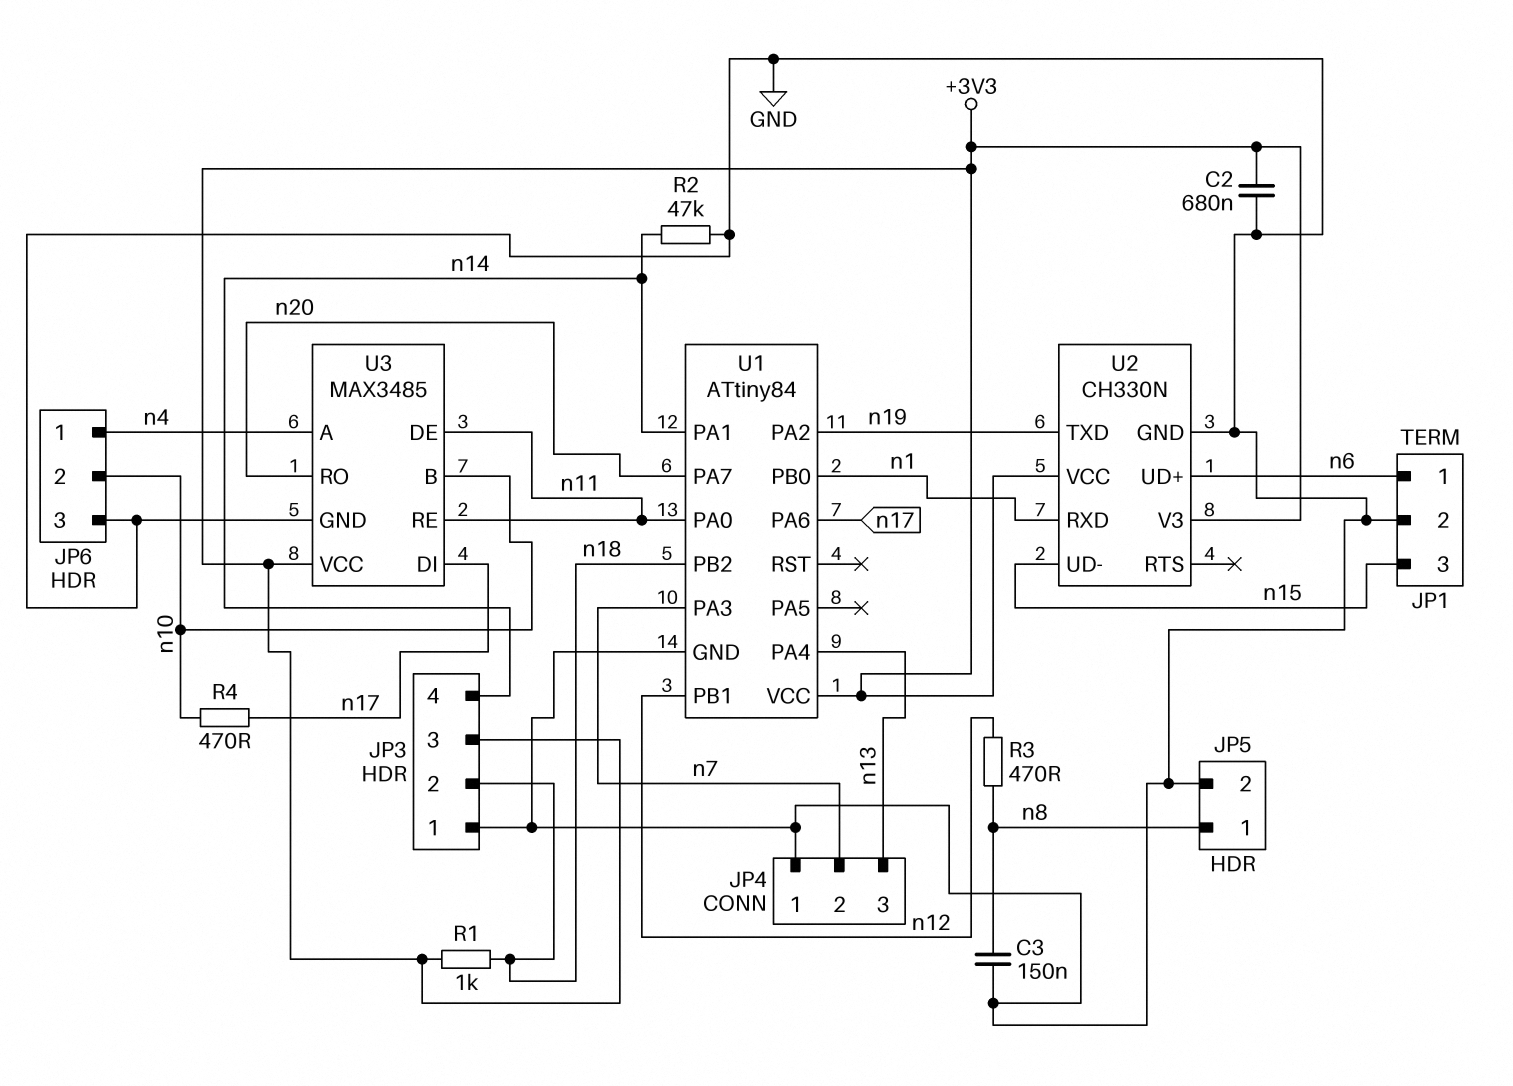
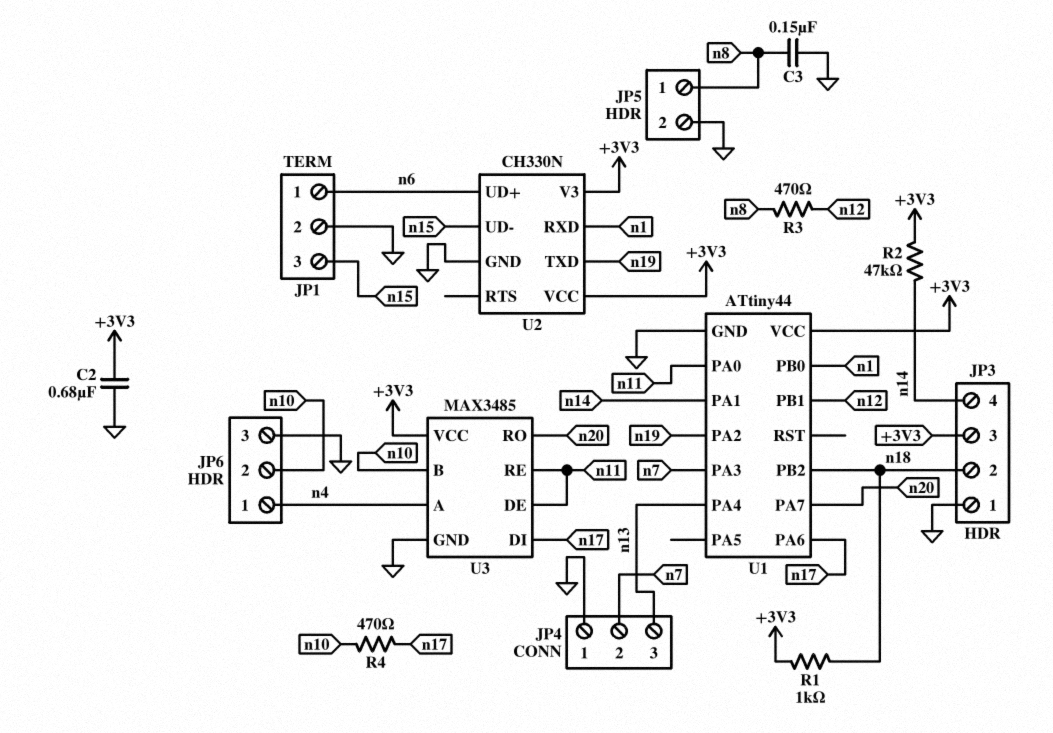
R2: 47k (GND, n14) -> 47k (+3V3, n14)
U1: ATtiny84 -> ATtiny44

